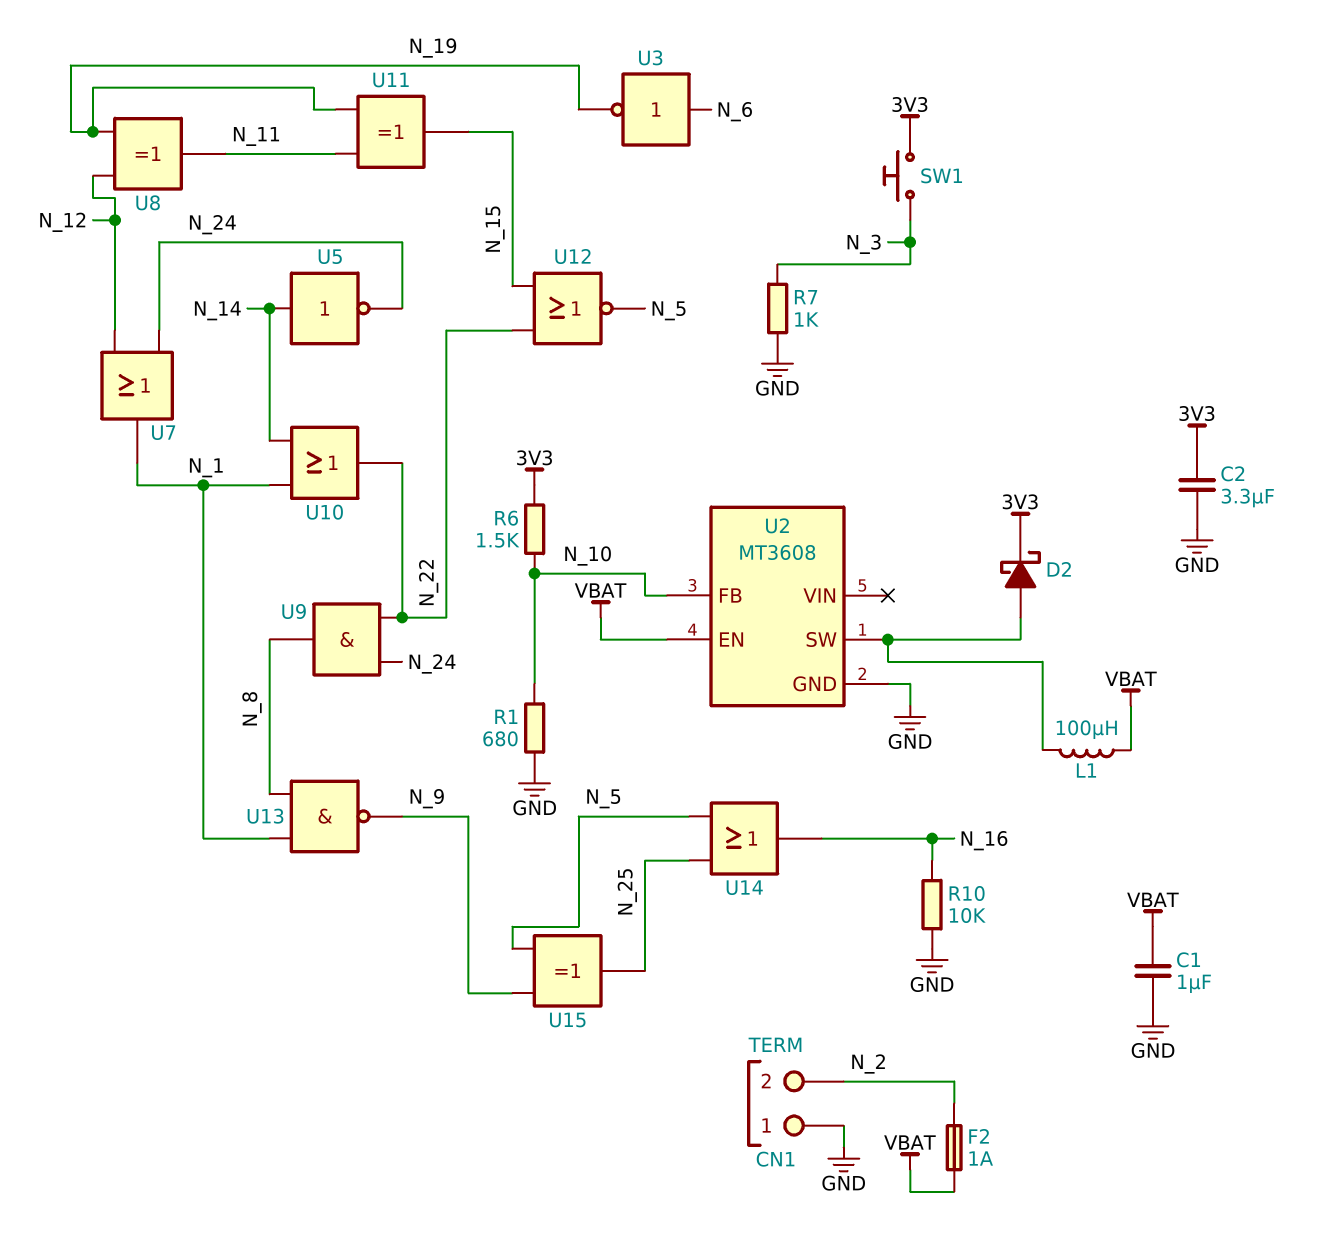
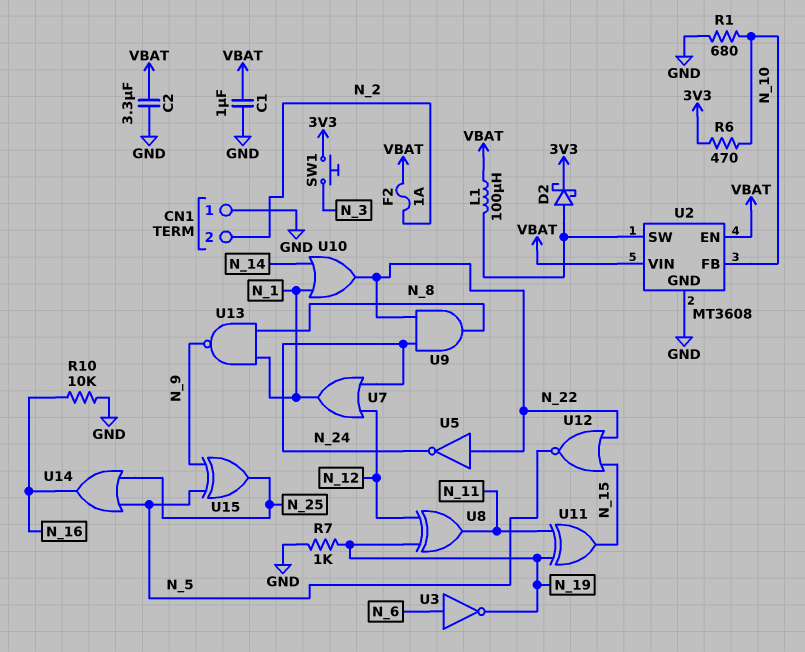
C2: 3.3uF (3V3, GND) -> 3.3uF (GND, VBAT)
R6: 1.5k (3V3, N_10) -> 470 (3V3, N_10)
R7: 1k (GND, N_3) -> 1k (GND, N_19)
U2 pin VIN: none -> VBAT
U5: NOT (in N_14, out N_24) -> NOT (in N_22, out N_24)

